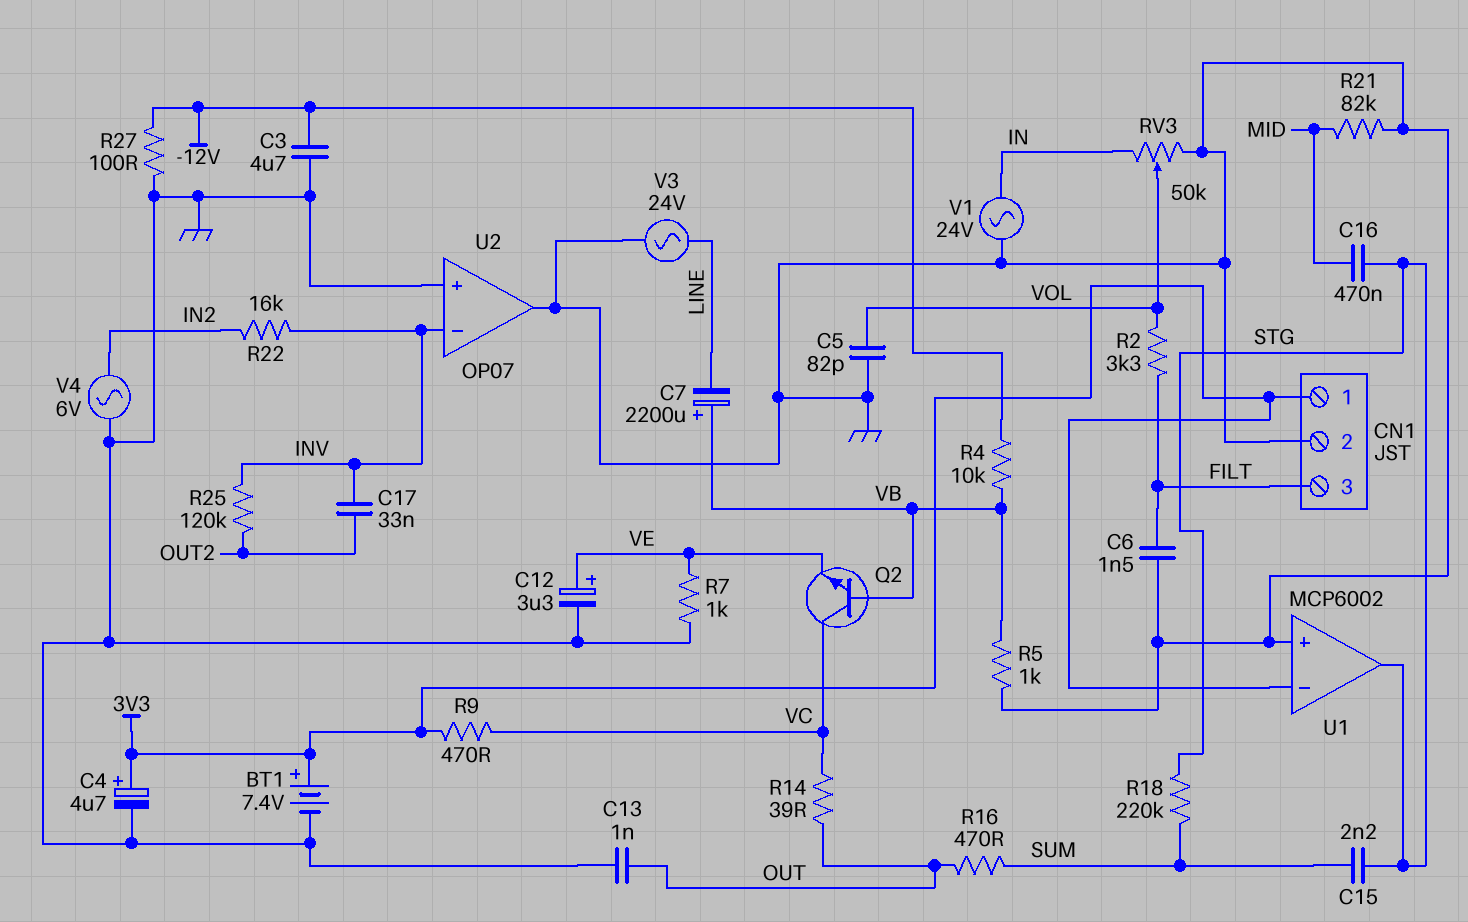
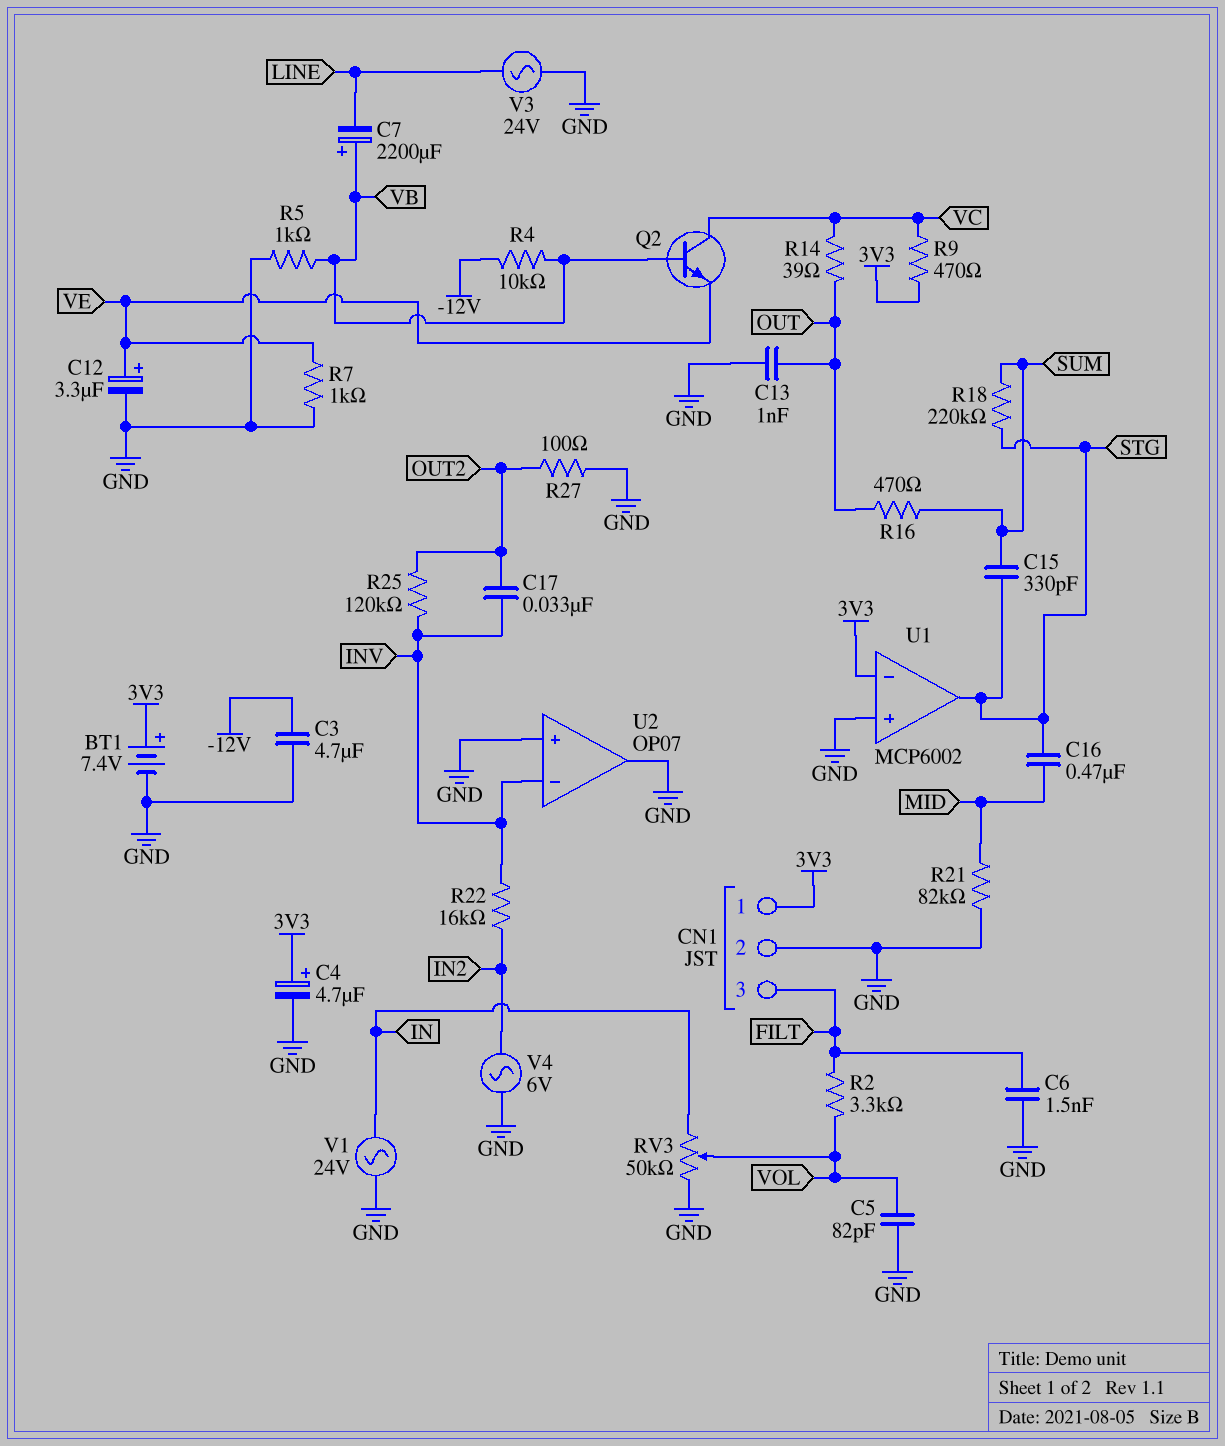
C15: 2.2nF (STG, SUM) -> 330pF (STG, SUM)
R27: 100 (-12V, GND) -> 100 (GND, OUT2)

